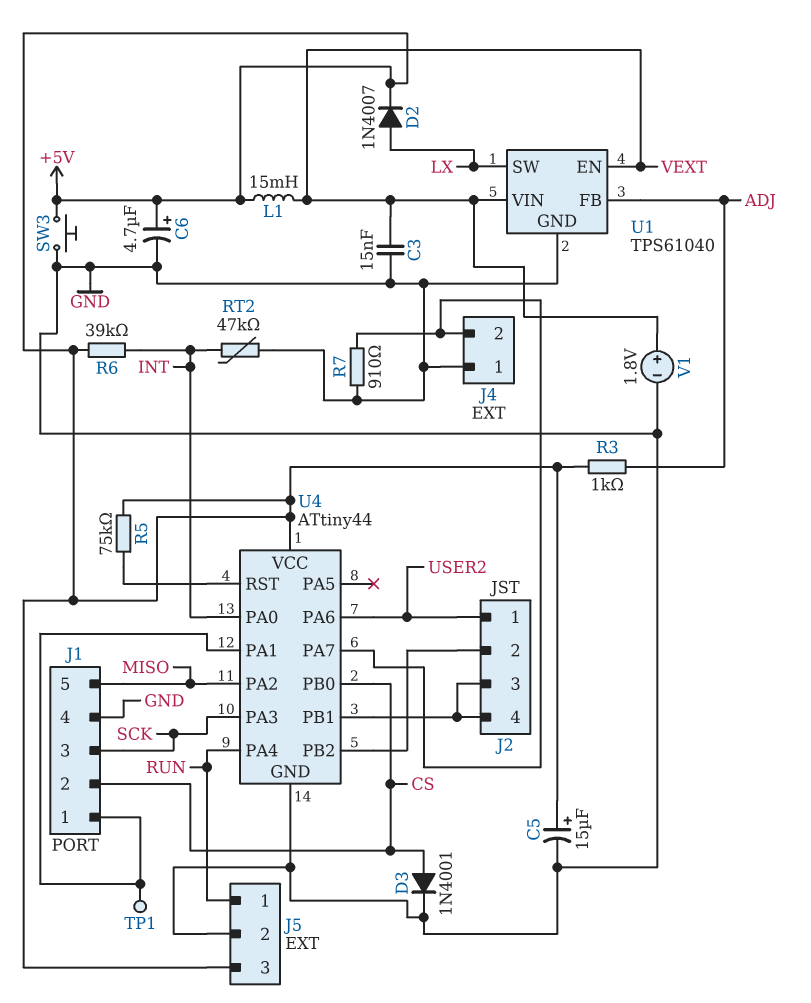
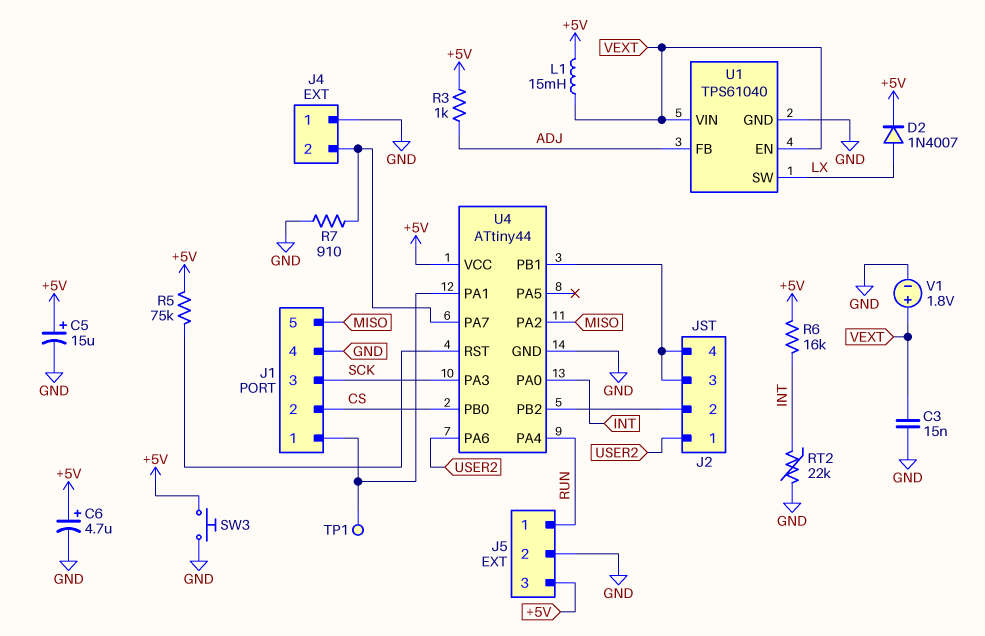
D3: diode 1N4001 (A CS, K GND) -> none
R6: 39k (+5V, INT) -> 16k (+5V, INT)
RT2: 47k (GND, INT) -> 22k (GND, INT)

